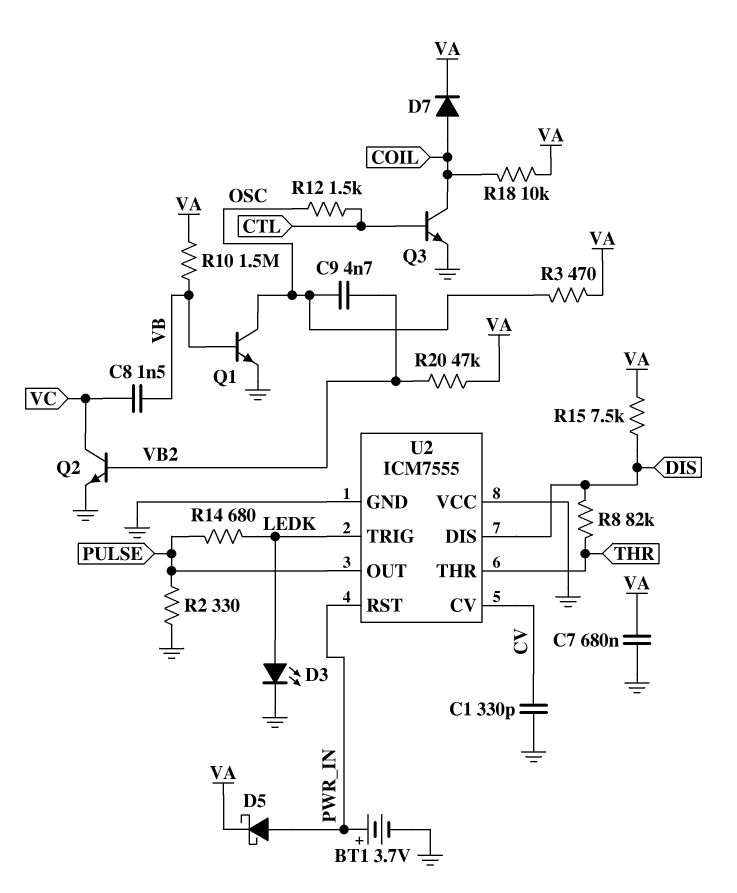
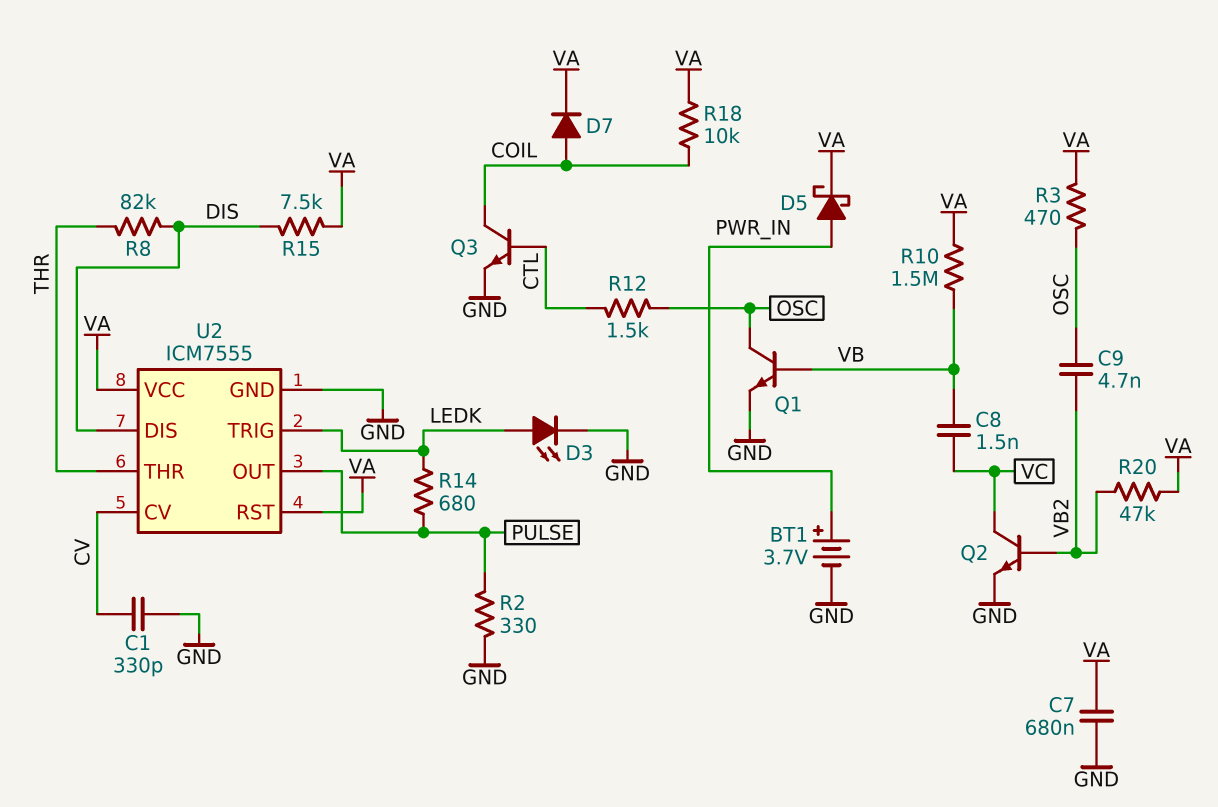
U2 pin RST: PWR_IN -> VA
U2 pin VCC: GND -> VA

